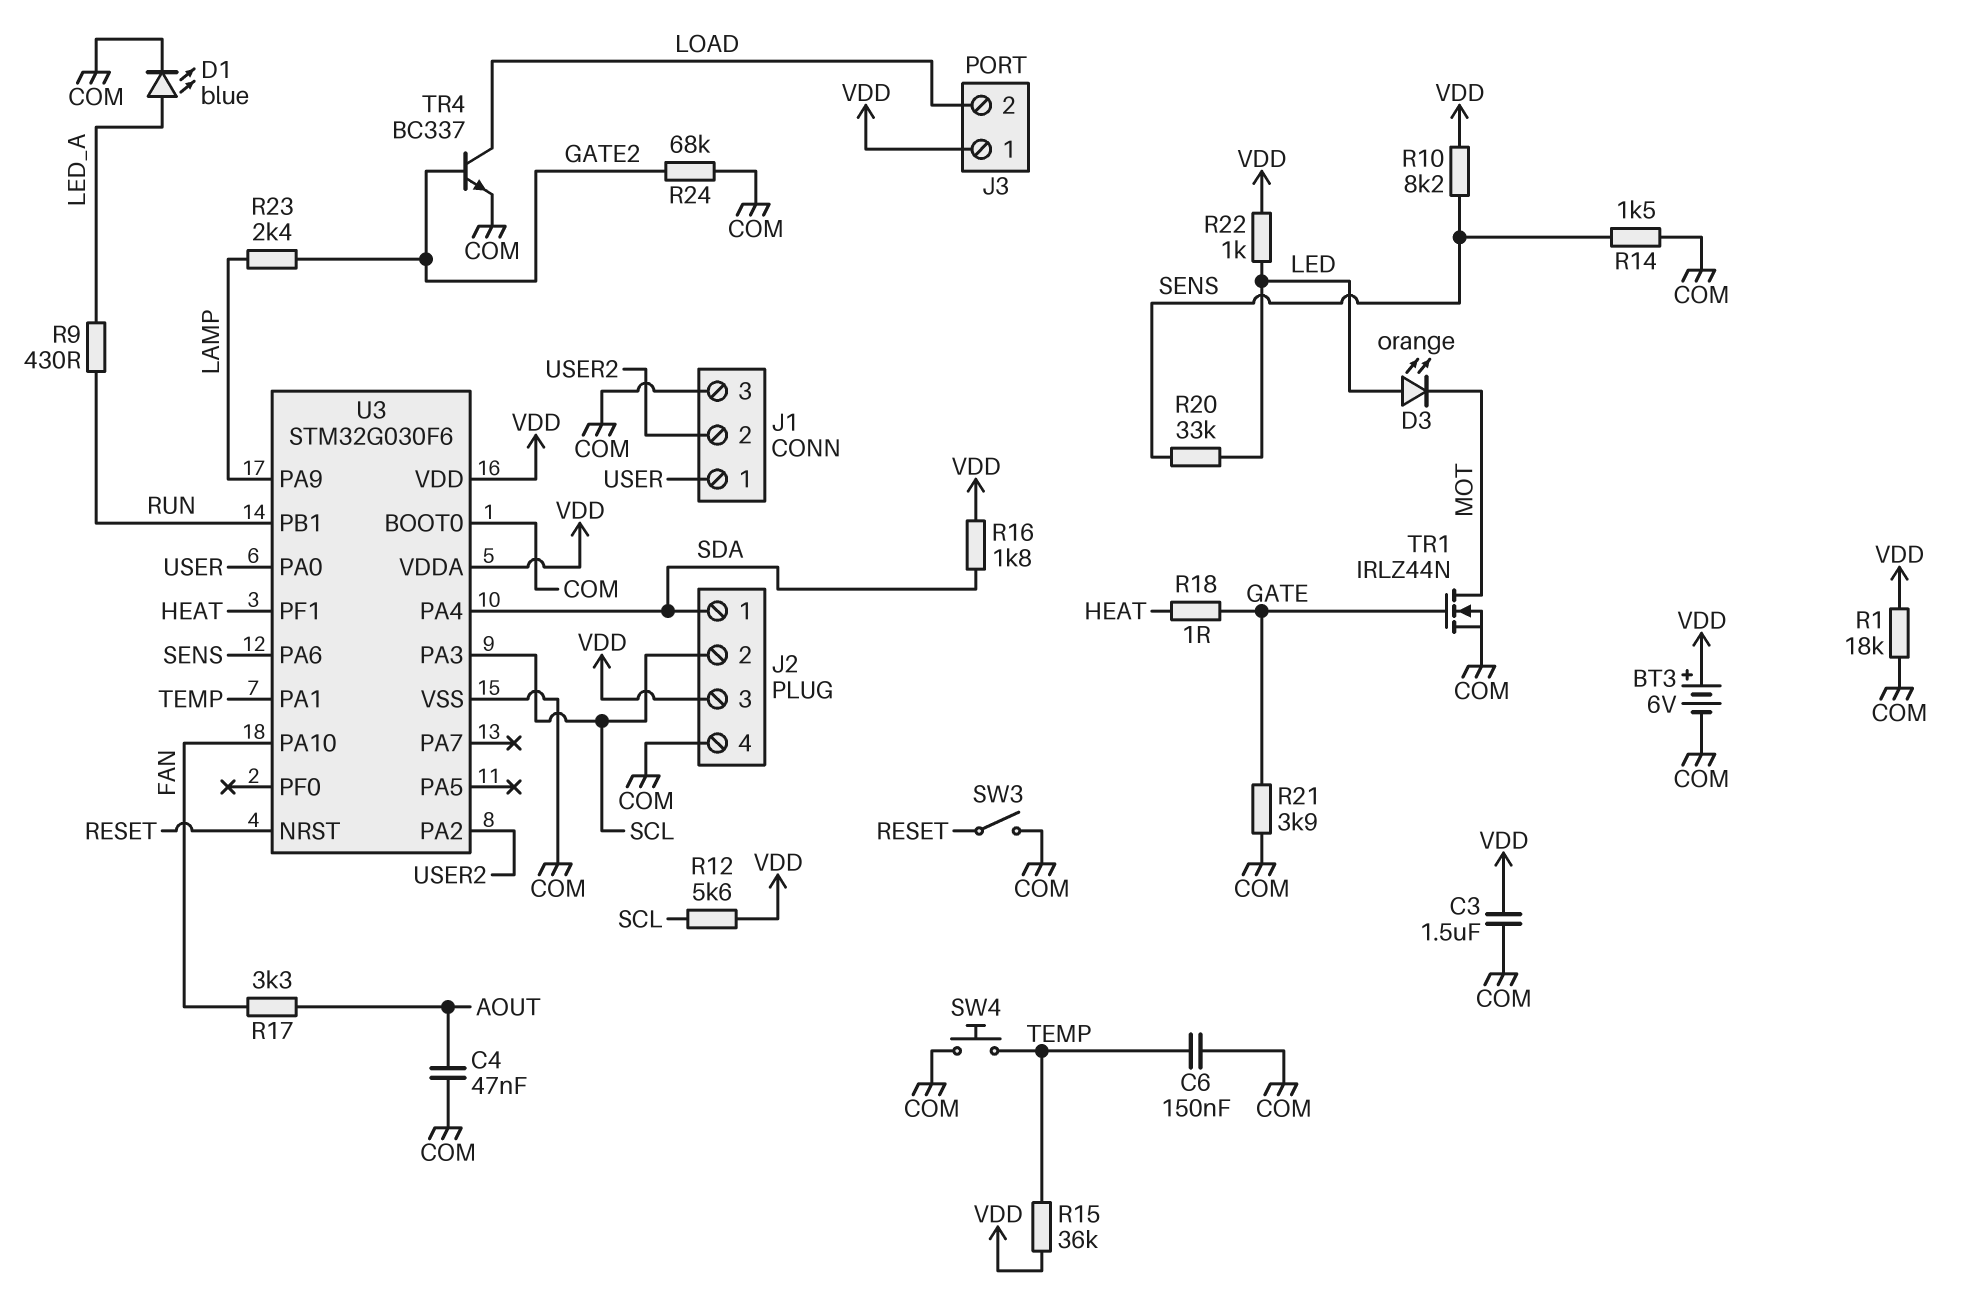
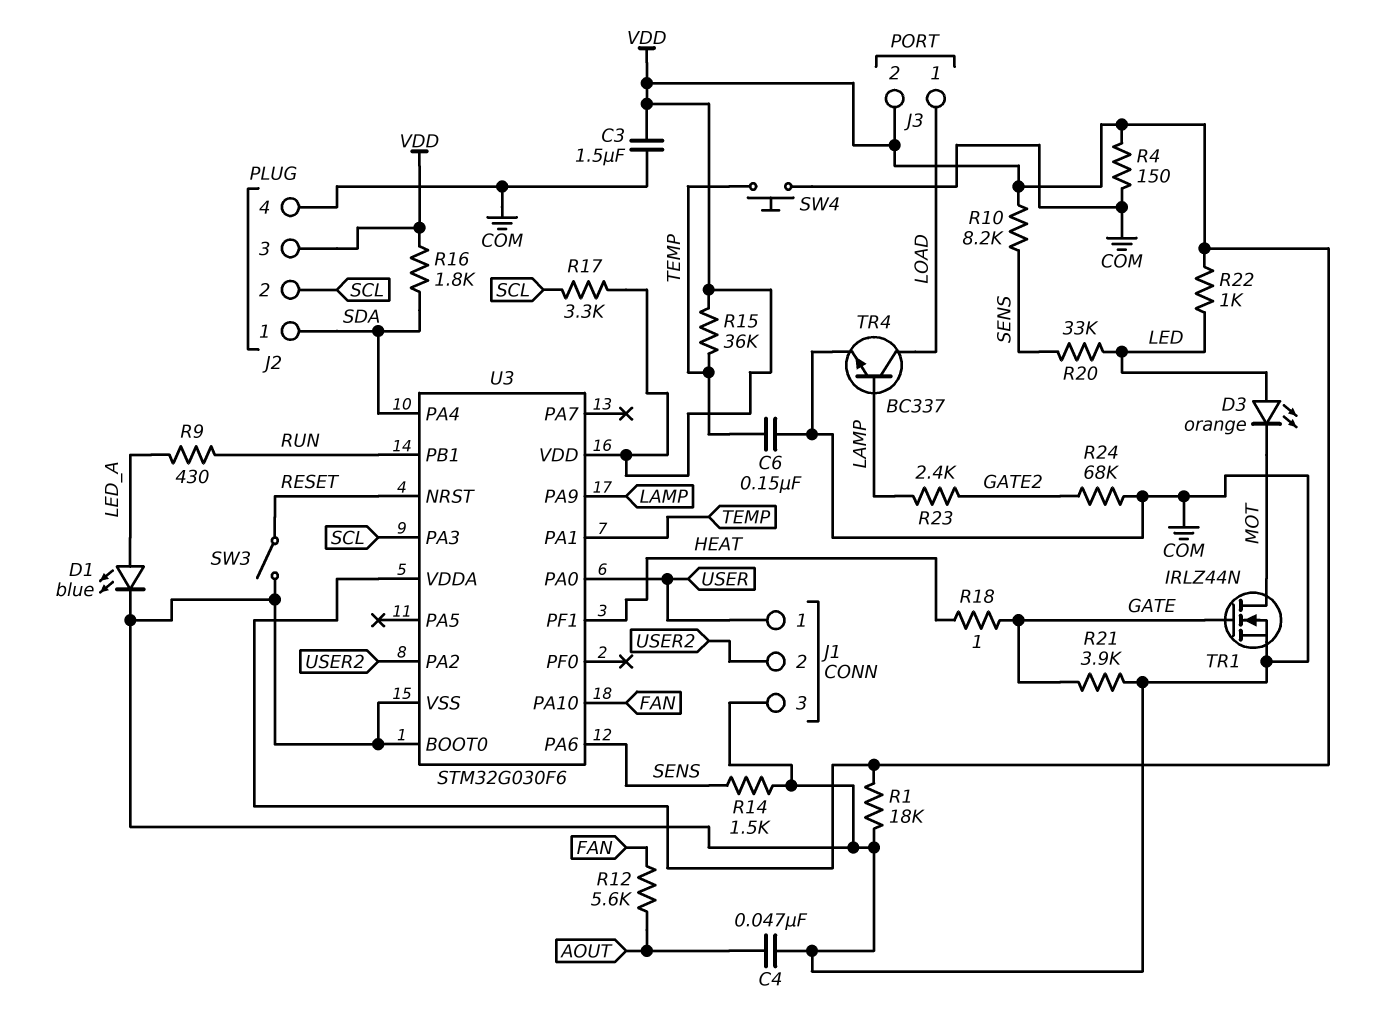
BT3: 6V (plus VDD, minus COM) -> none
J3 pin 1: VDD -> LOAD
J3 pin 2: LOAD -> VDD
R4: none -> 150 (COM, VDD)
R12: 5.6k (SCL, VDD) -> 5.6k (AOUT, FAN)
R17: 3.3k (AOUT, FAN) -> 3.3k (SCL, VDD)
TR4: NPN BC337 (B GATE2, C LOAD, E COM) -> NPN BC337 (B LAMP, C LOAD, E COM)

